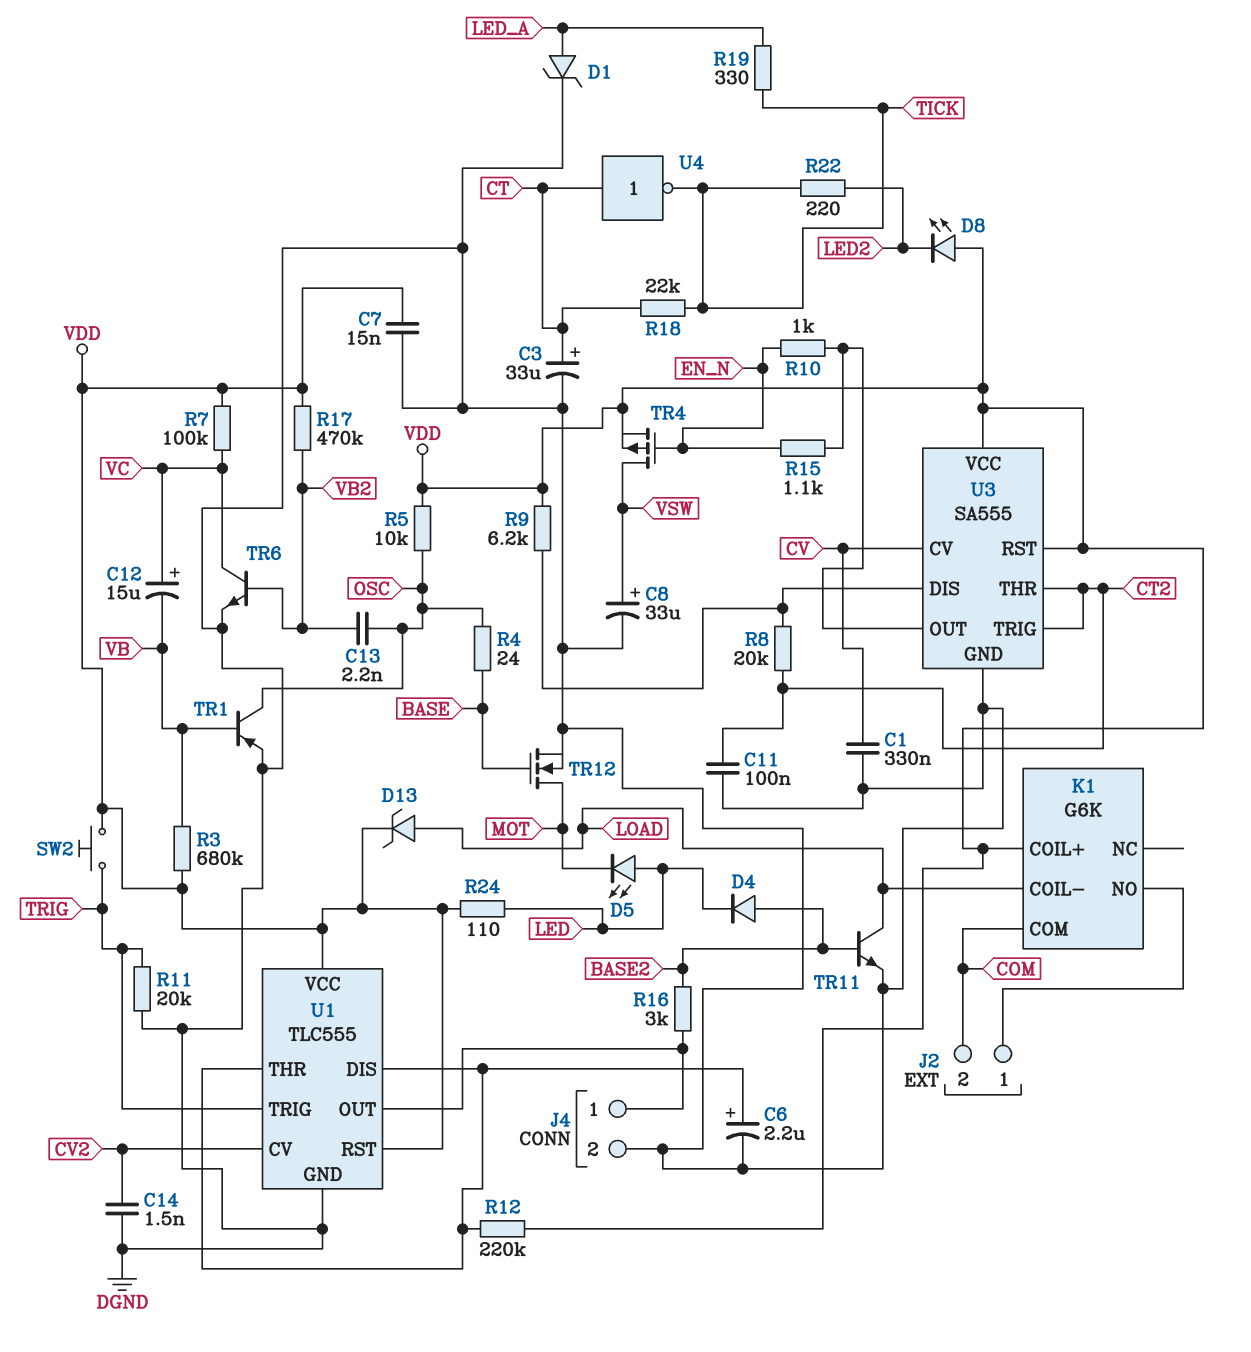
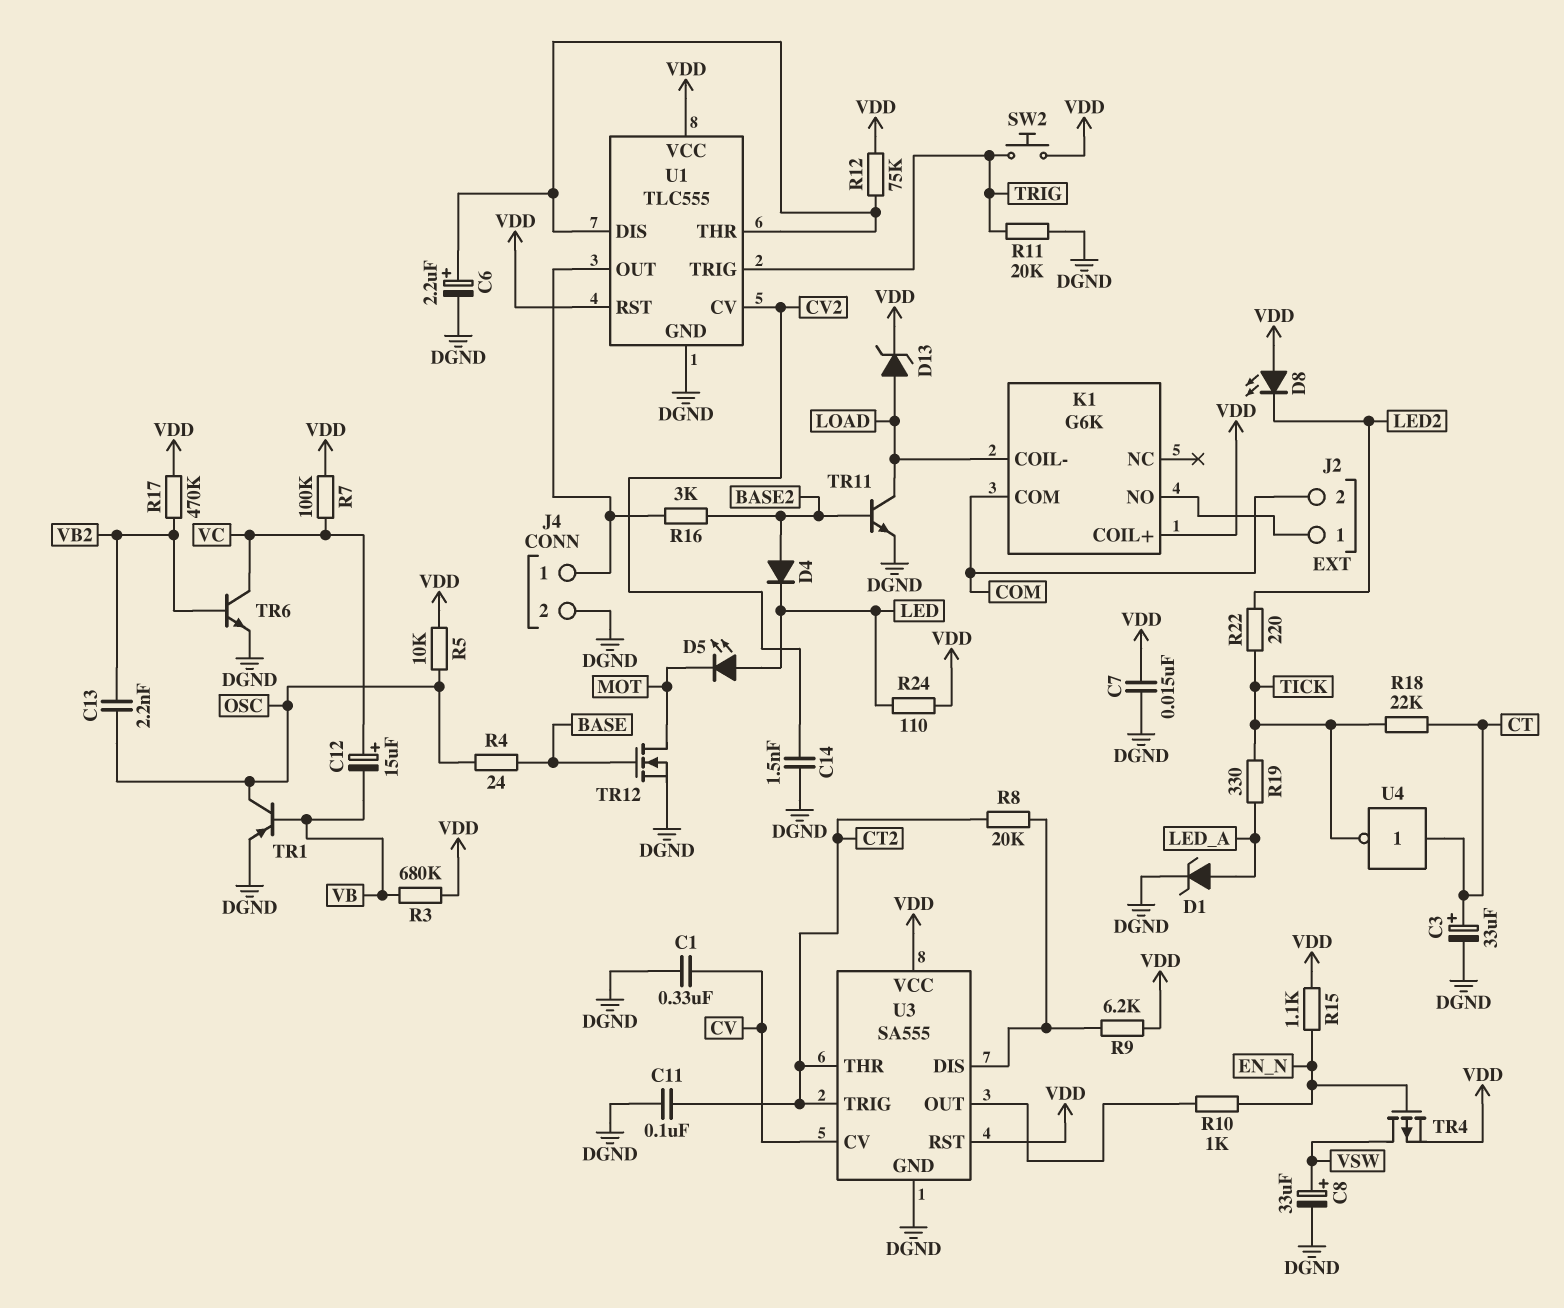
R12: 220k (U1/DIS, VDD) -> 75k (U1/DIS, VDD)
R15: 1.1k (EN_N, U3/OUT) -> 1.1k (EN_N, VDD)

